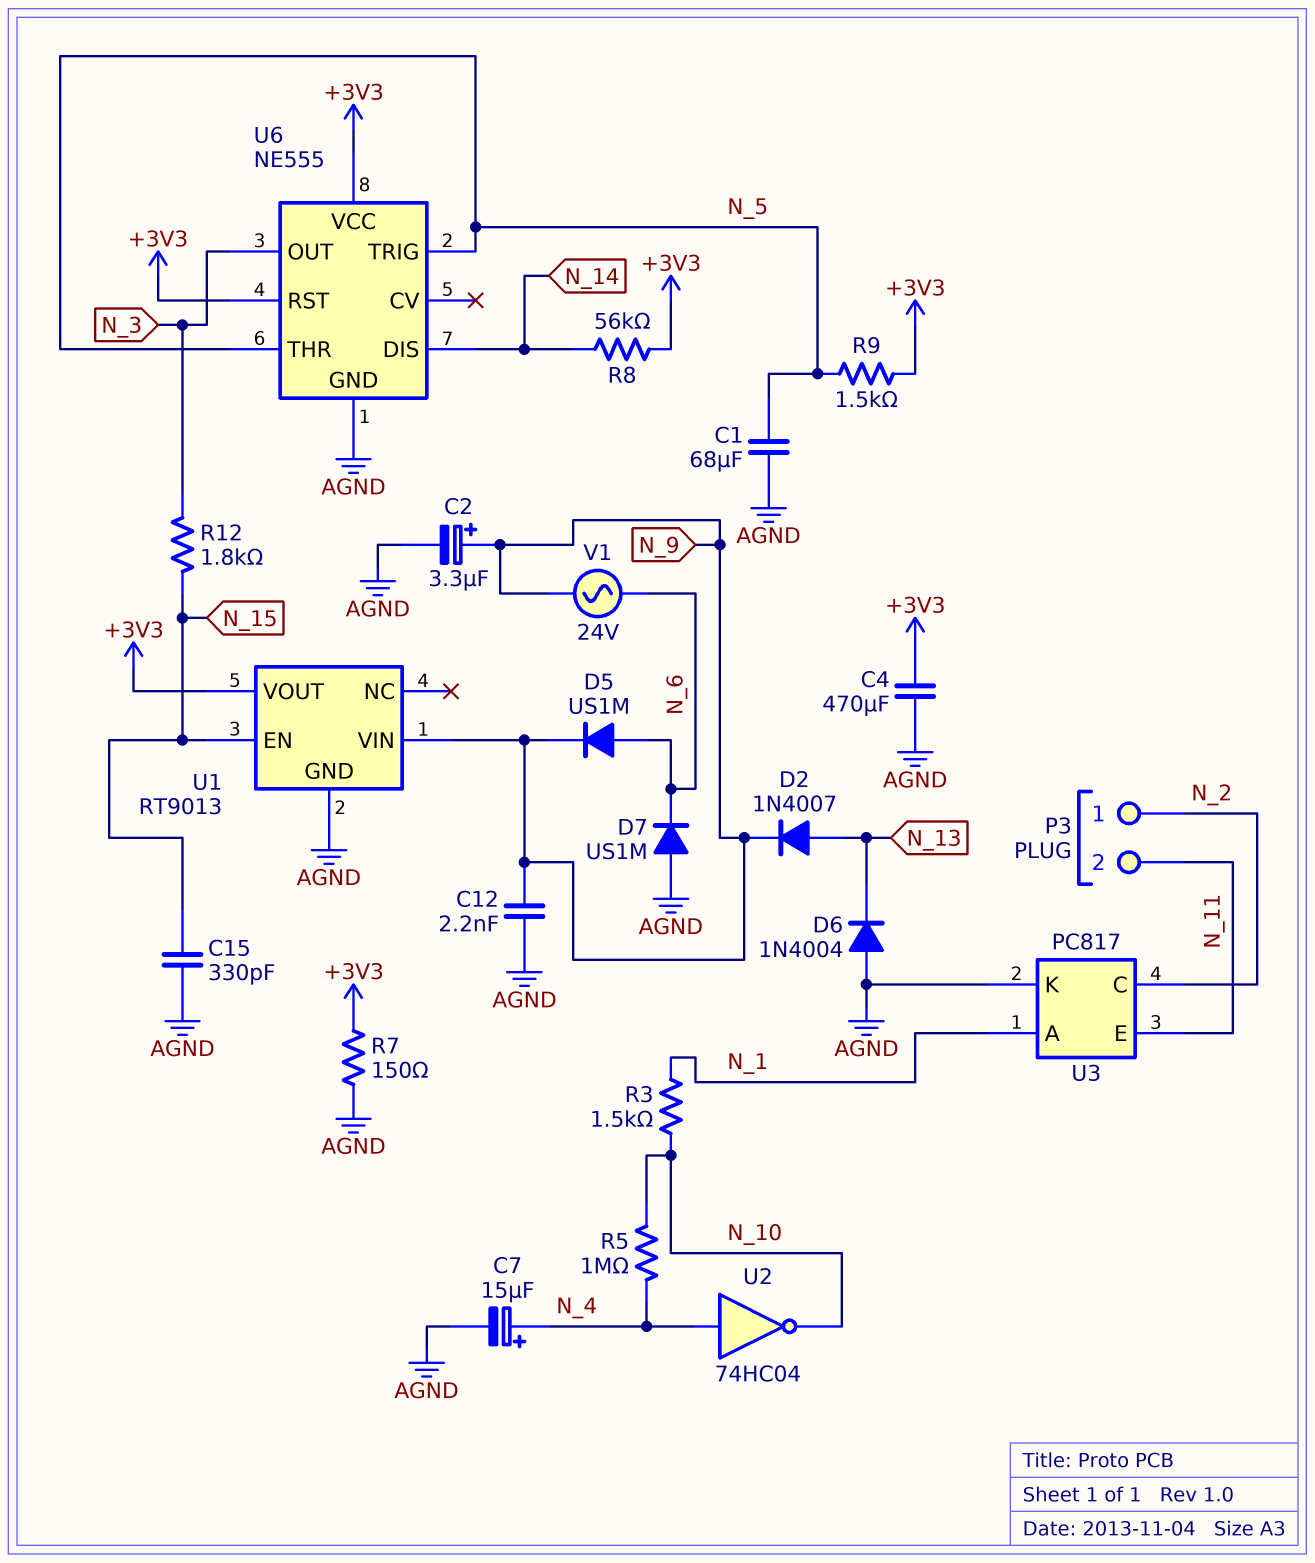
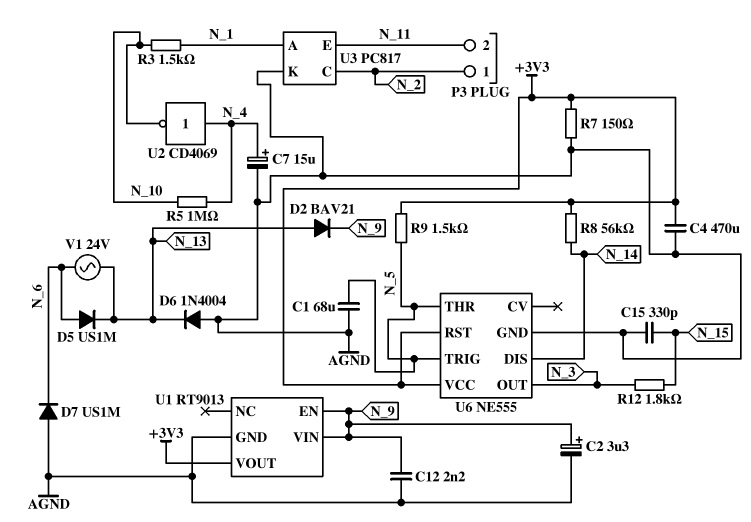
D2: diode 1N4007 (A N_13, K N_9) -> diode BAV21 (A N_13, K N_9)
D5: diode US1M (A N_6, K N_9) -> diode US1M (A N_6, K N_13)
U1 pin EN: N_15 -> N_9
U2: NOT 74HC04 (in N_4, out N_10) -> NOT CD4069 (in N_4, out N_10)
V1: AC 24V (N_6, N_9) -> AC 24V (N_6, N_13)

